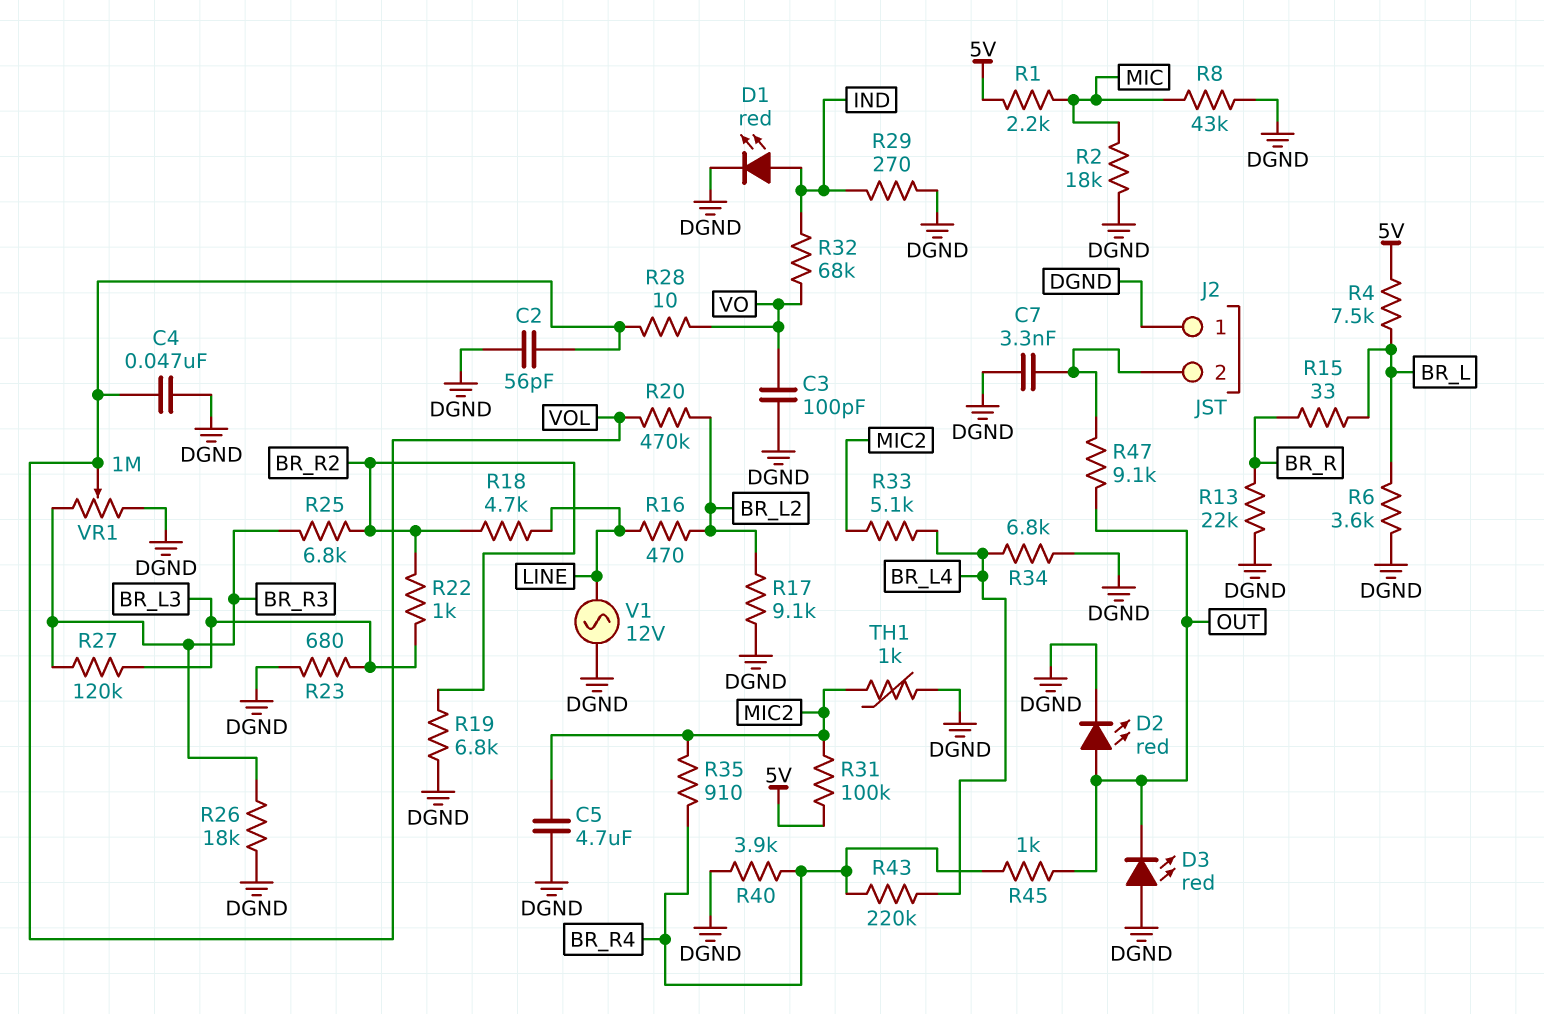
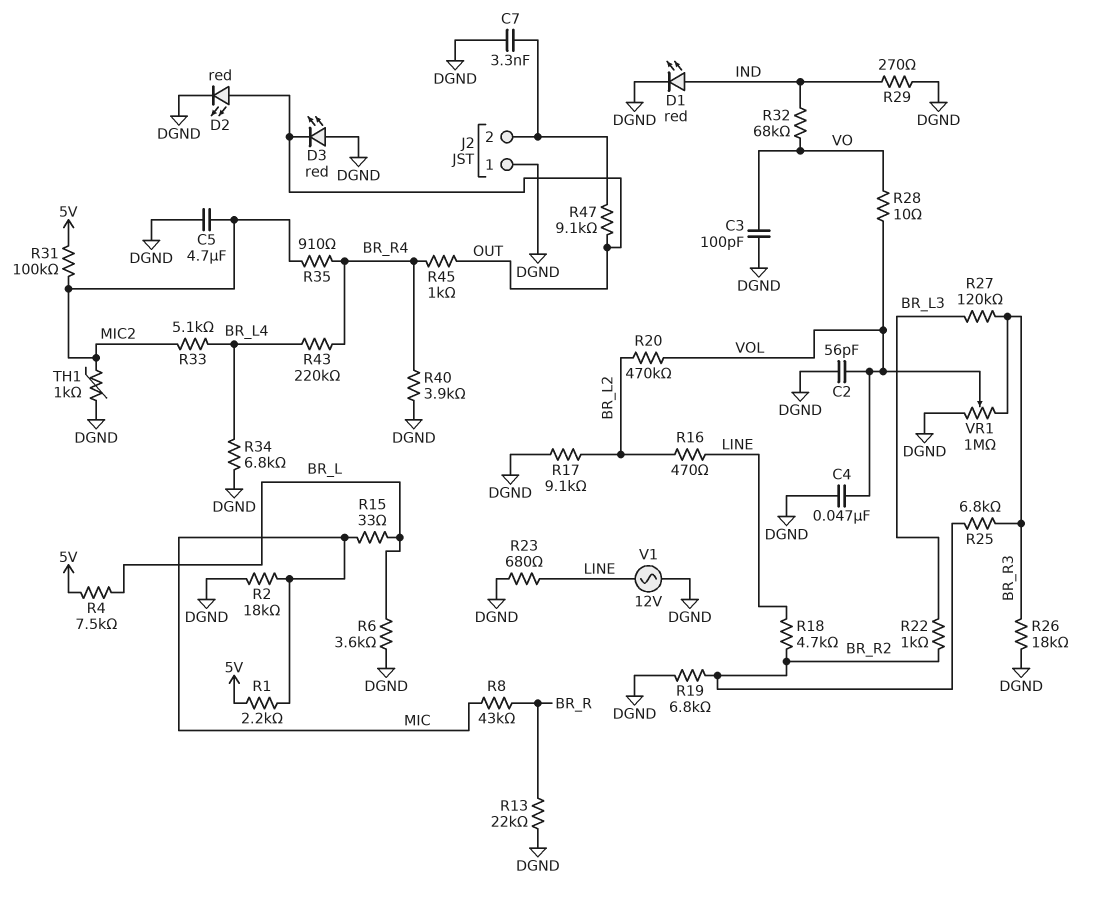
R8: 43k (DGND, MIC) -> 43k (BR_R, MIC)
R15: 33 (BR_L, BR_R) -> 33 (BR_L, MIC)
R23: 680 (BR_L3, DGND) -> 680 (DGND, LINE)

